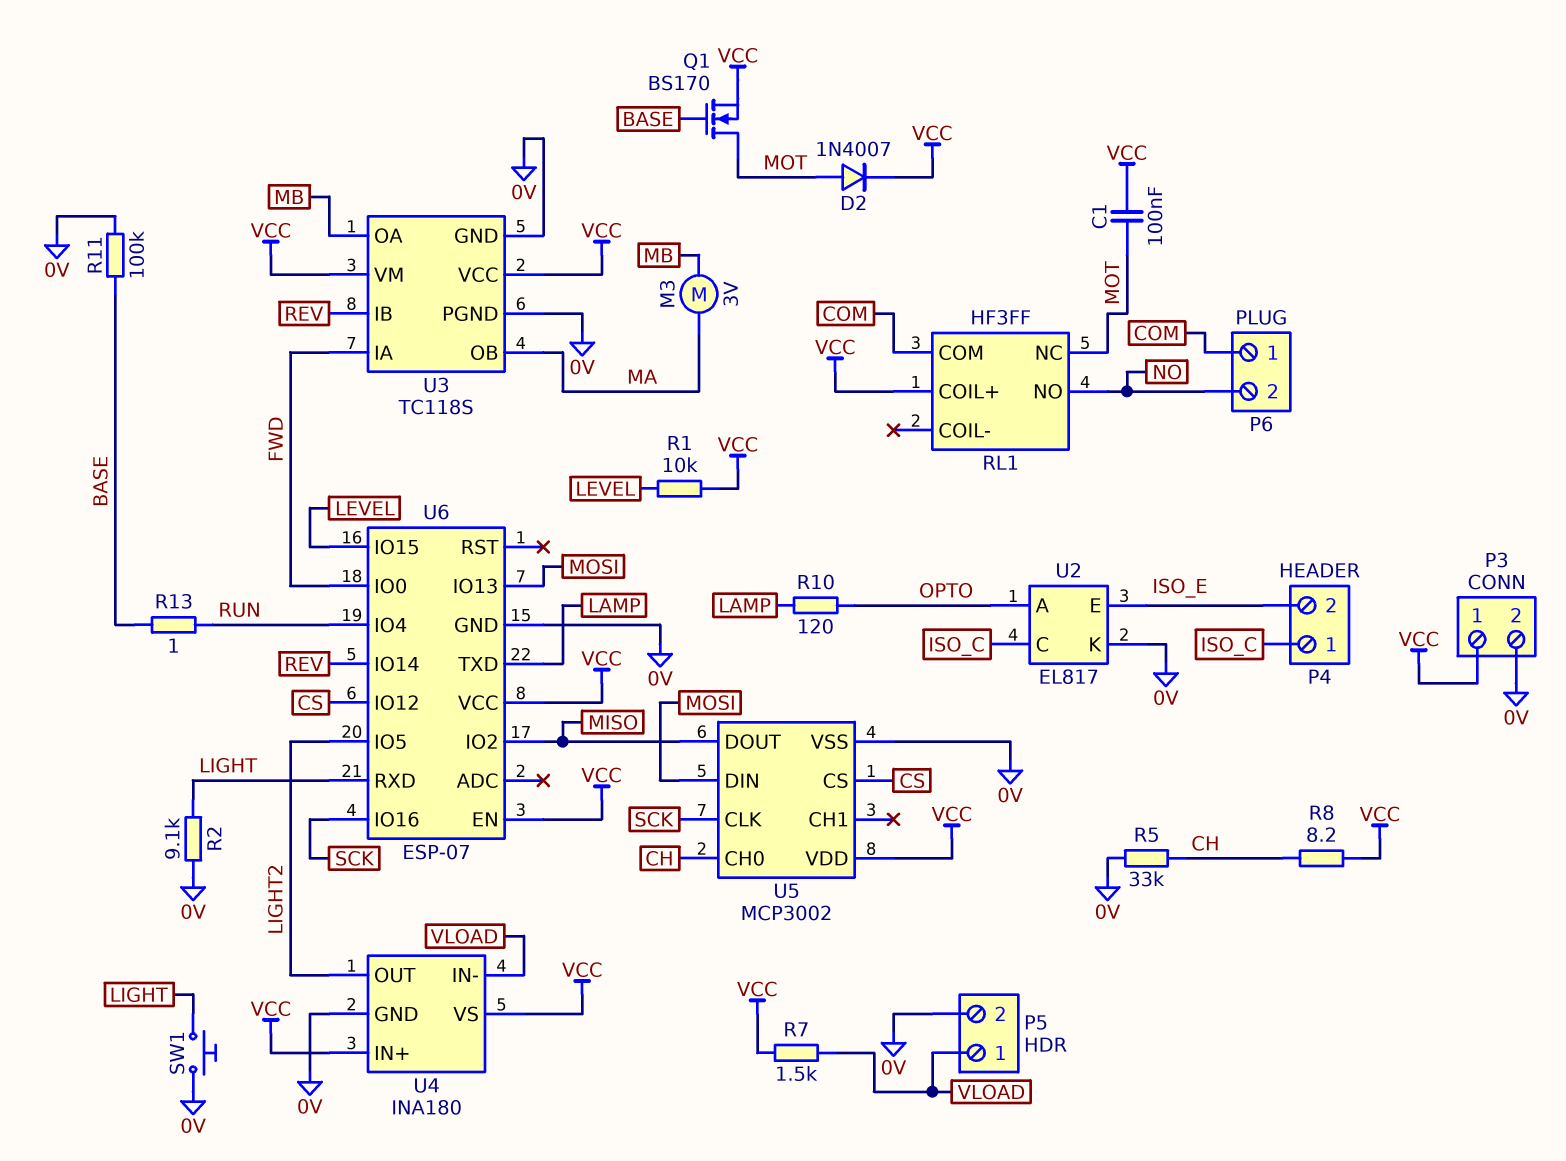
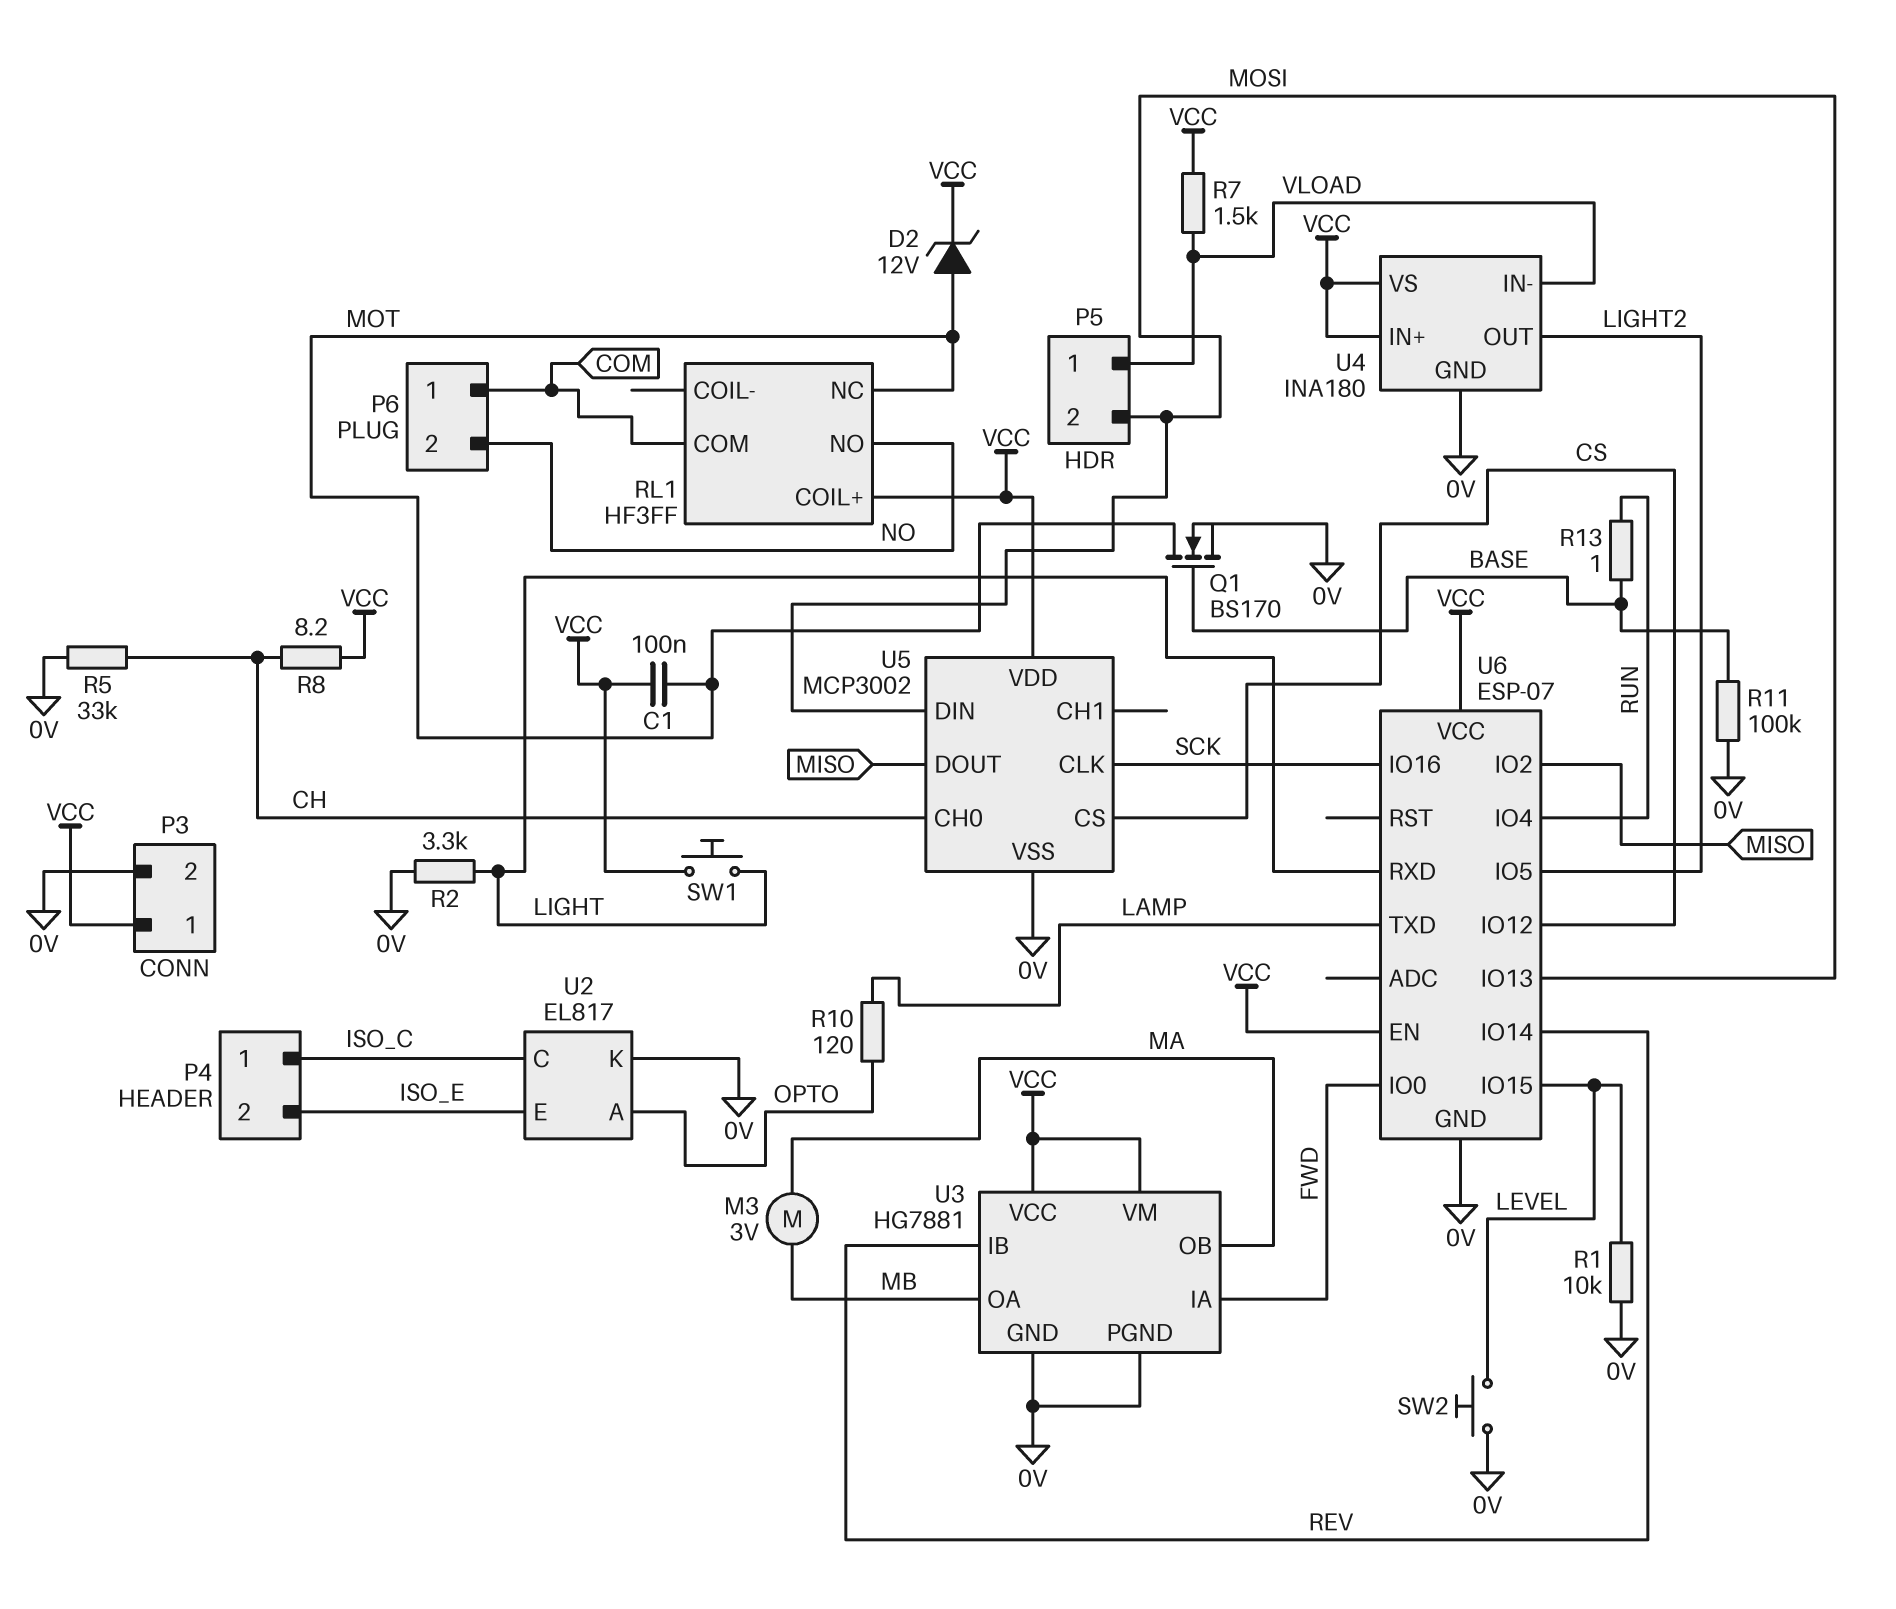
D2: diode 1N4007 (A MOT, K VCC) -> zener 12V (A MOT, K VCC)
P5 pin 2: 0V -> MOSI
Q1: NMOS BS170 (G BASE, D MOT, S VCC) -> NMOS BS170 (G BASE, D MOT, S 0V)
R1: 10k (LEVEL, VCC) -> 10k (0V, LEVEL)
R2: 9.1k (0V, LIGHT) -> 3.3k (0V, LIGHT)
SW1: button (0V, LIGHT) -> button (LIGHT, VCC)
SW2: none -> button (0V, LEVEL)
U3: TC118S -> HG7881

